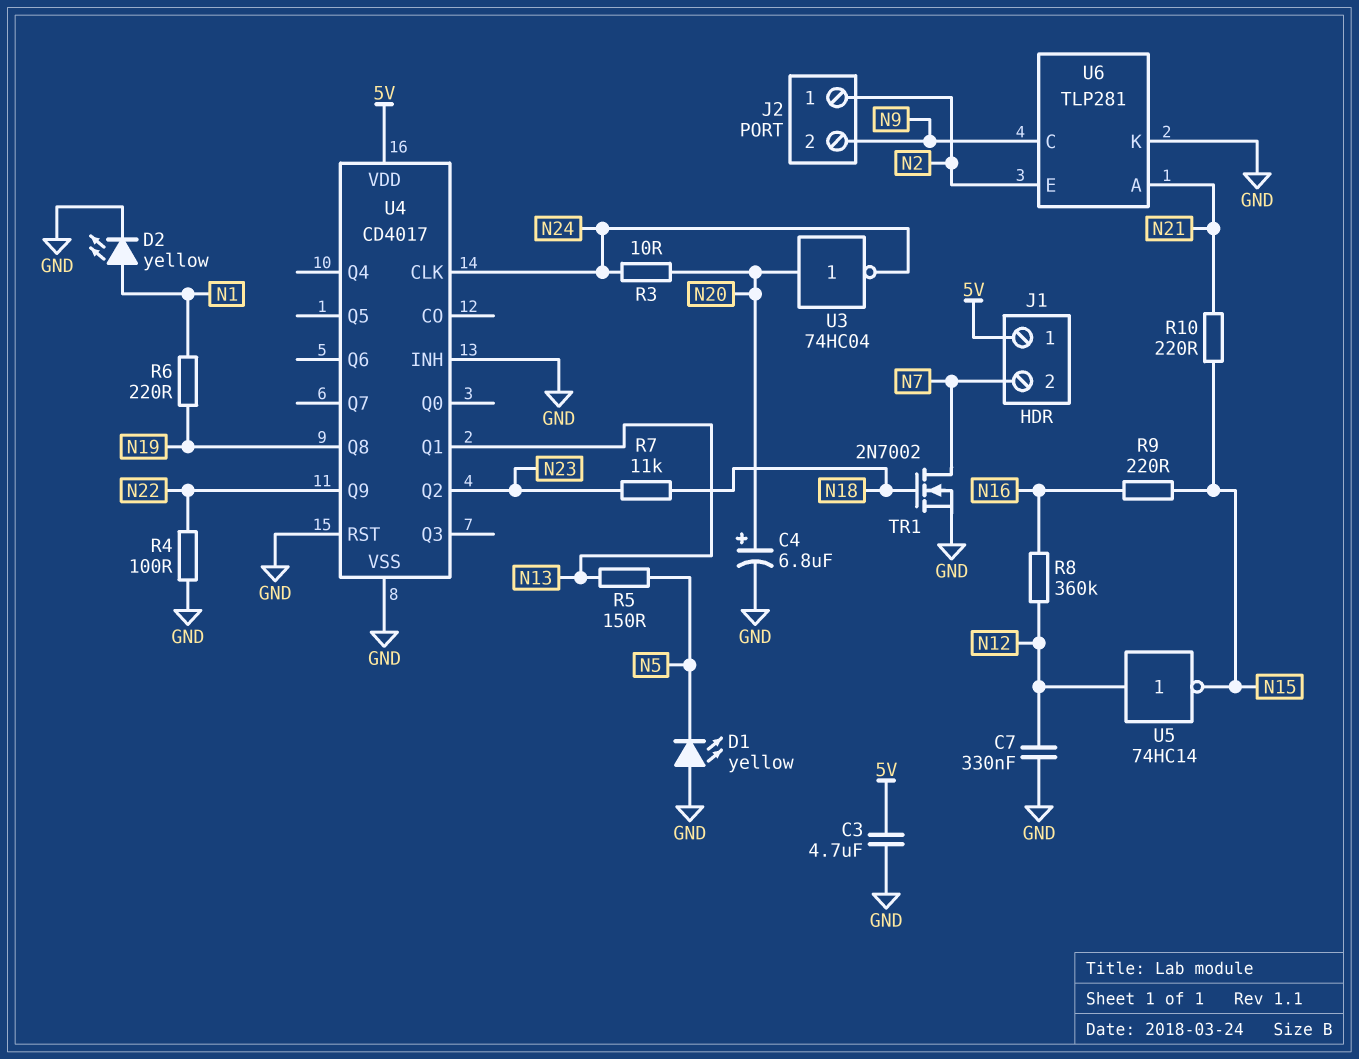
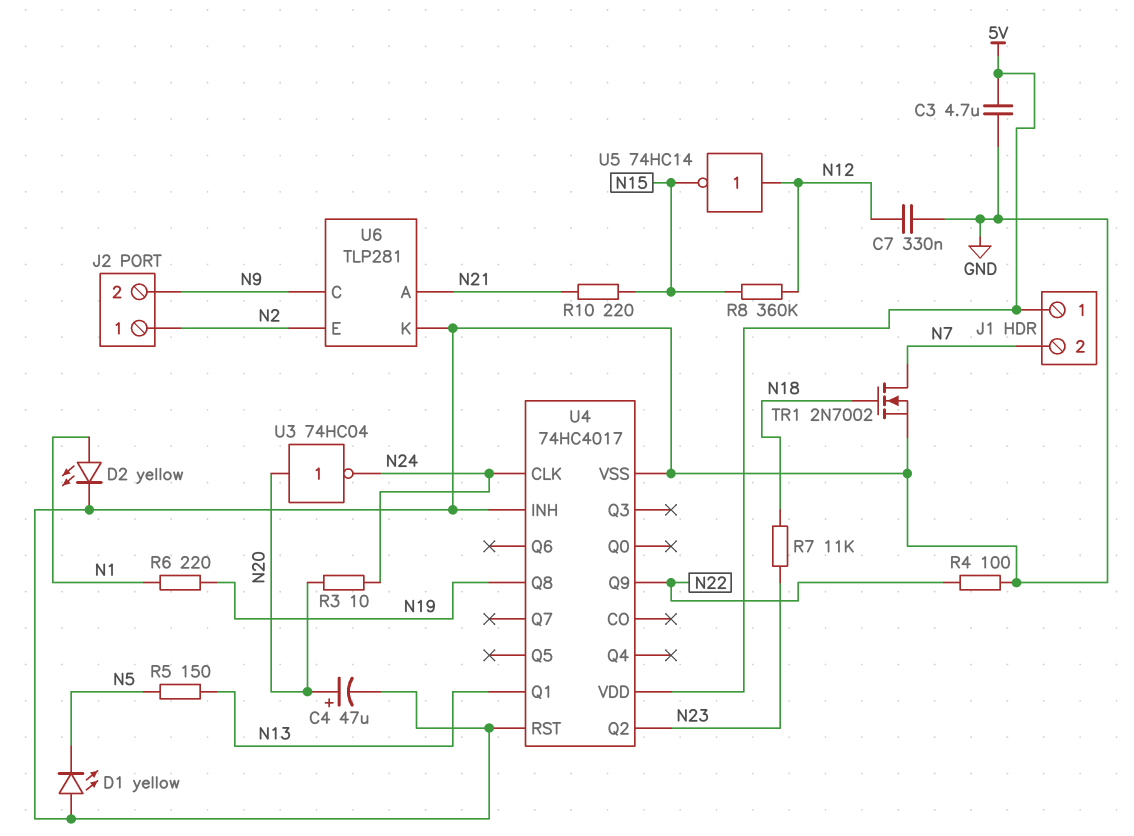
C4: 6.8uF (plus N20, minus GND) -> 47uF (plus N20, minus GND)
R8: 360k (N12, N16) -> 360k (N12, N15)
R9: 220 (N15, N16) -> none
U4: CD4017 -> 74HC4017

